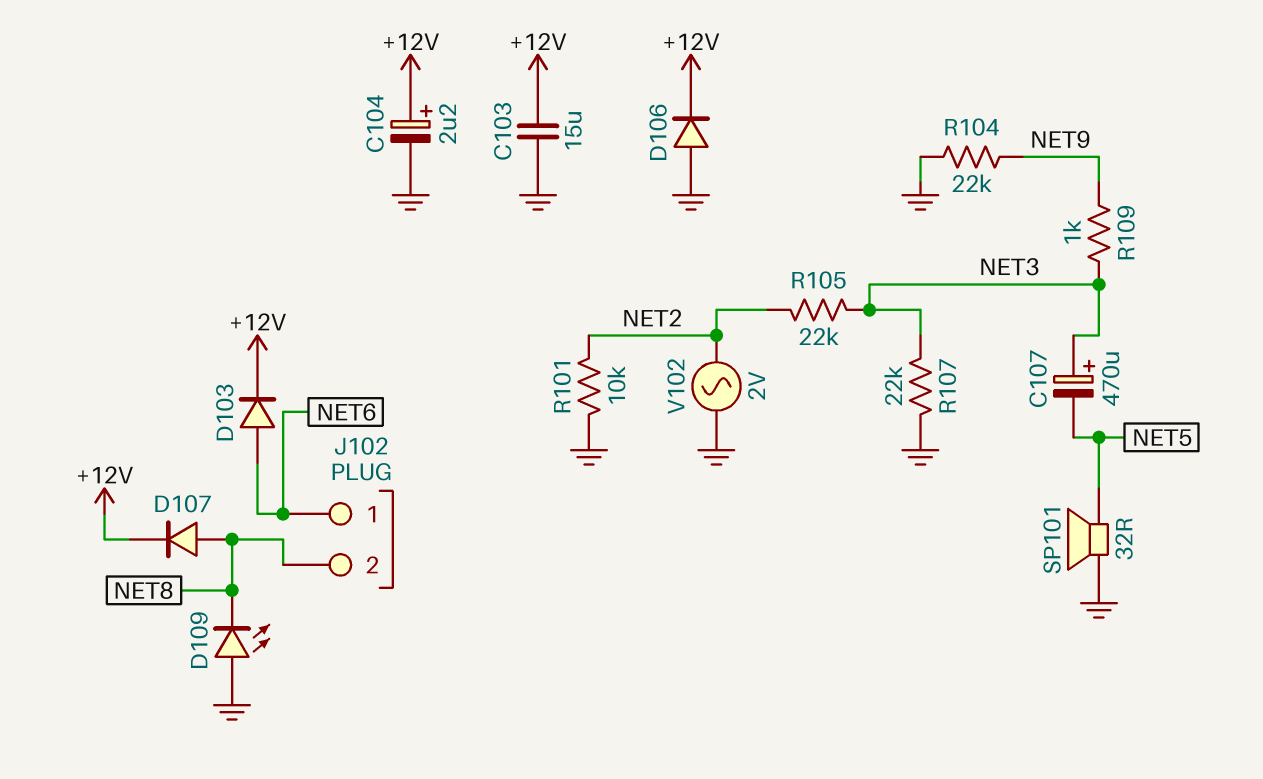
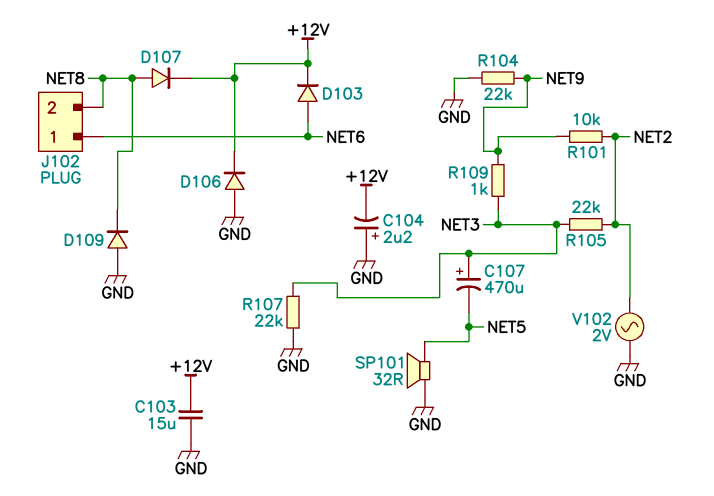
C104: 2.2uF (plus +12V, minus GND) -> 2.2uF (plus GND, minus +12V)
D109: LED (A GND, K NET8) -> diode (A GND, K NET8)
R101: 10k (GND, NET2) -> 10k (NET2, NET9)

